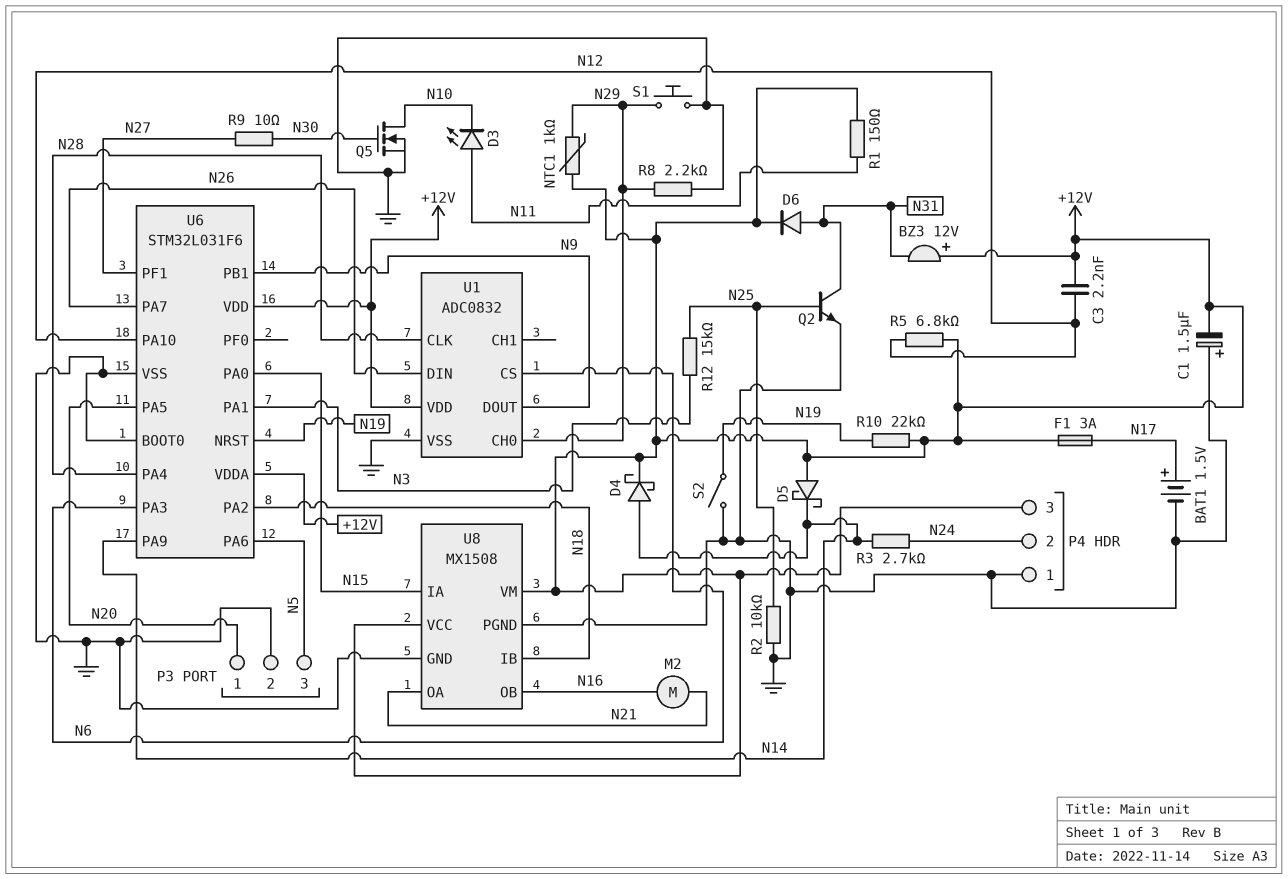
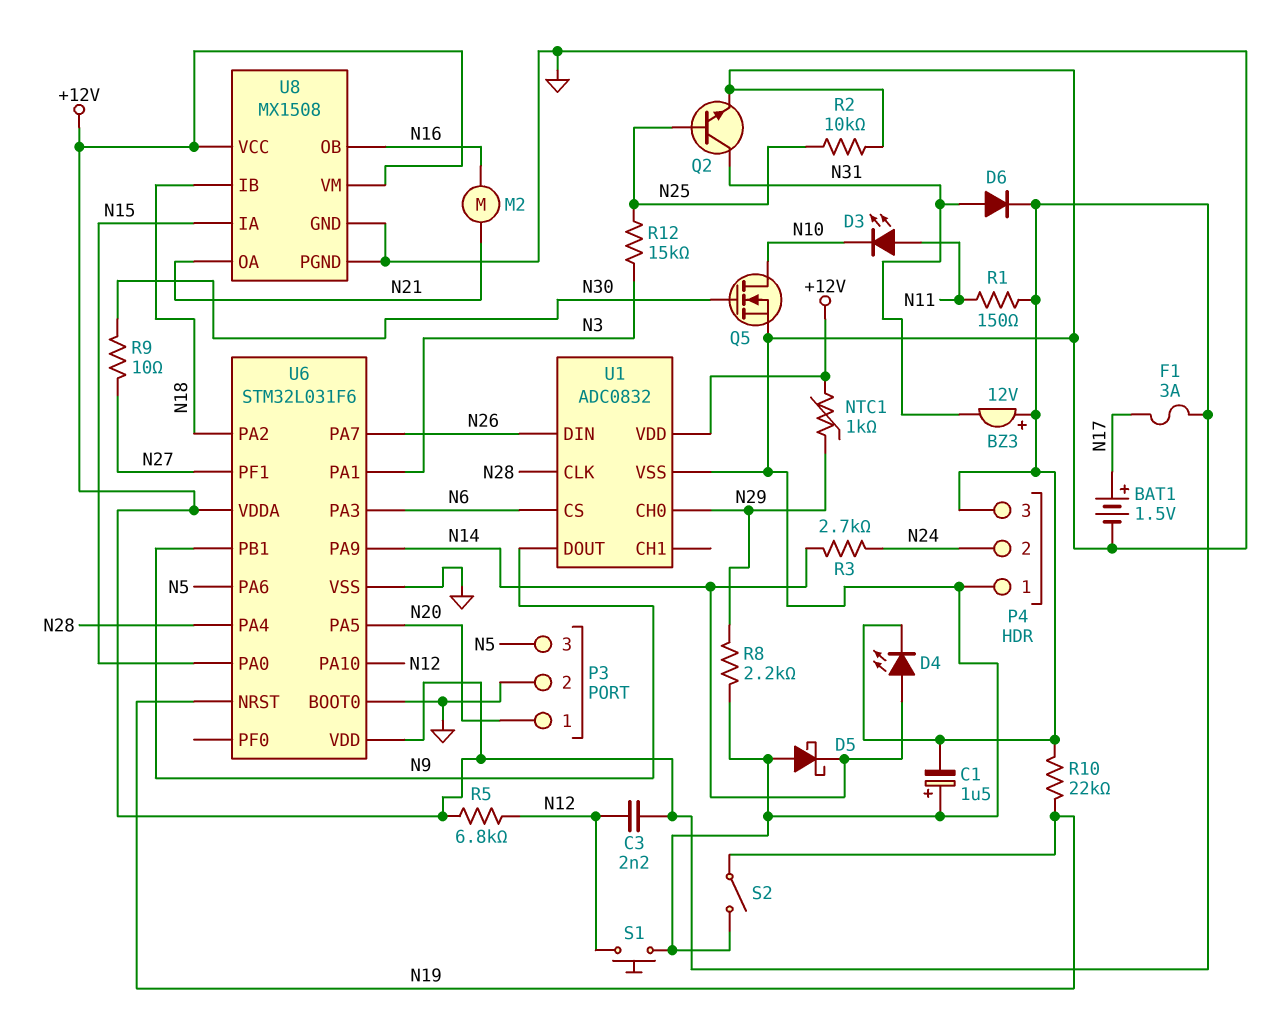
D4: schottky (A N14, K +12V) -> LED (A N14, K +12V)
D5: schottky (A +12V, K N14) -> schottky (A GND, K N14)
S1: button (GND, N29) -> button (GND, N12)

